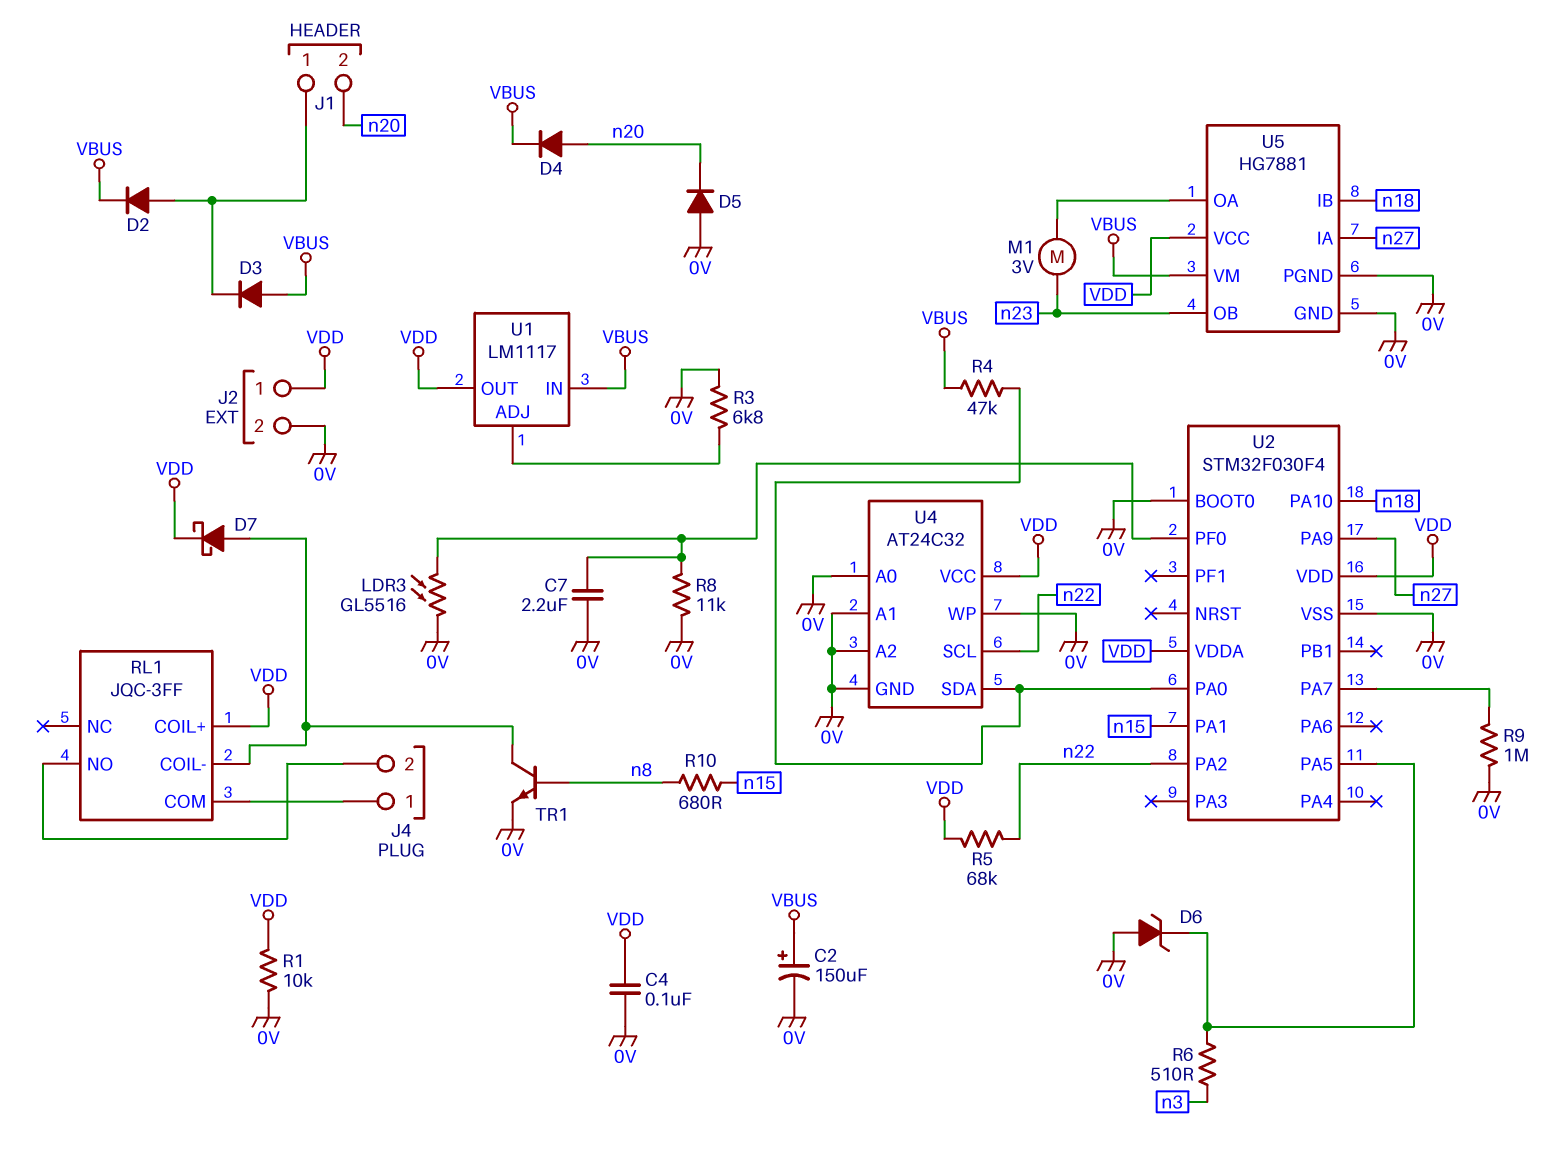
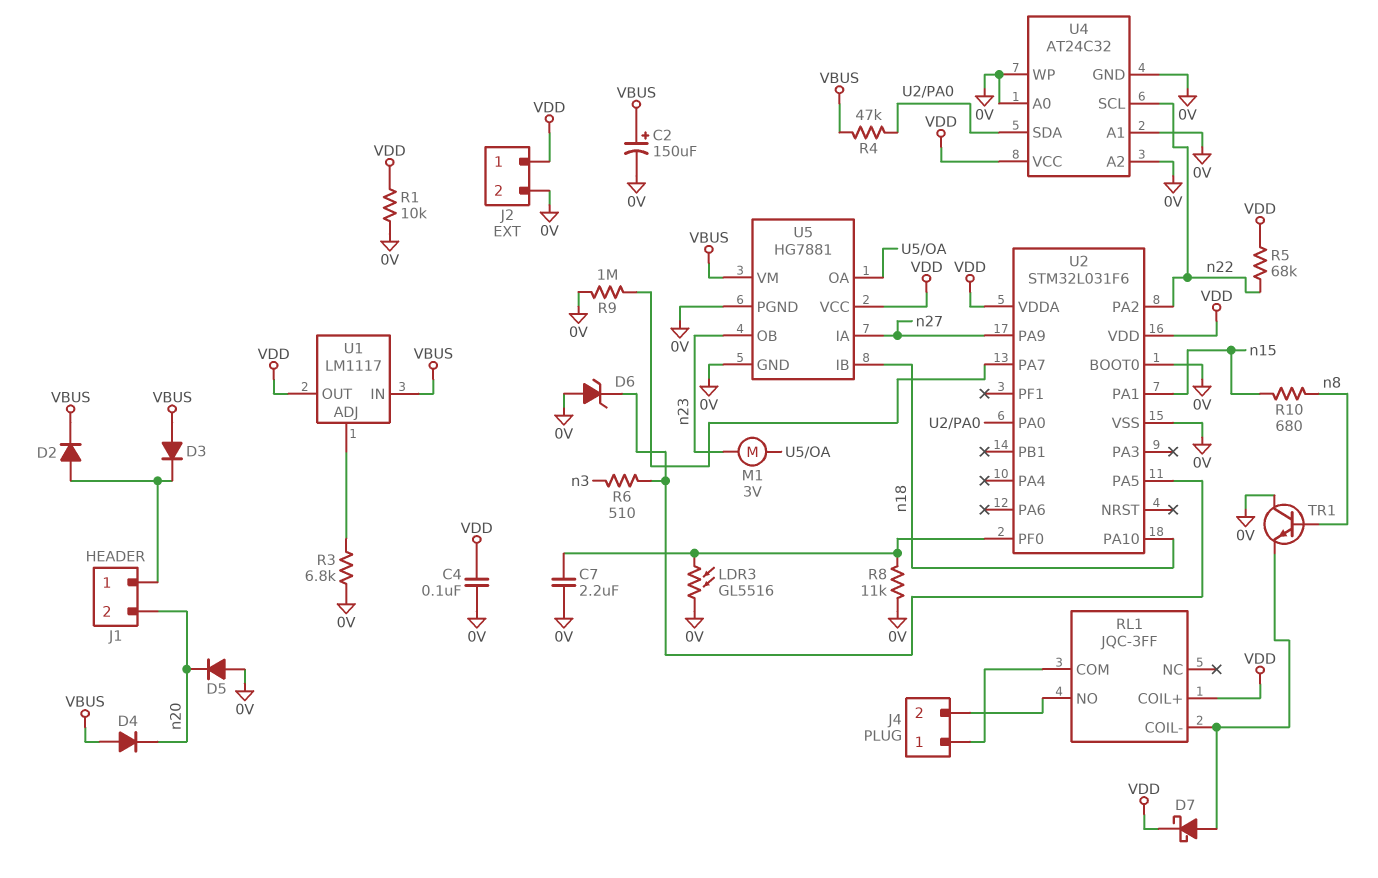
D4: diode (A n20, K VBUS) -> diode (A VBUS, K n20)
TR1: NPN (B n8, C RL1/COIL-, E 0V) -> NPN (B n8, C 0V, E RL1/COIL-)
U2: STM32F030F4 -> STM32L031F6

